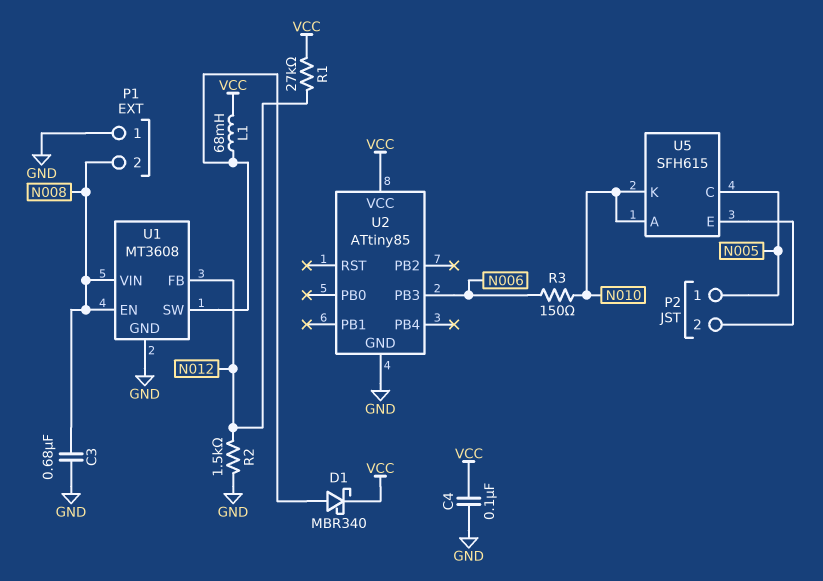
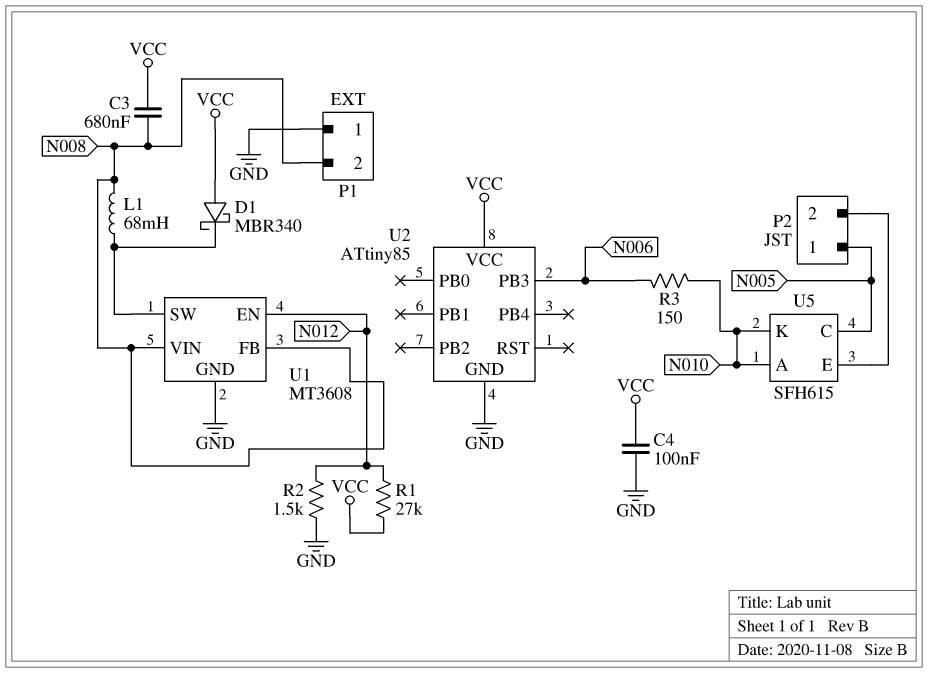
C3: 680nF (GND, N008) -> 680nF (N008, VCC)
D1: schottky MBR340 (A U1/SW, K VCC) -> schottky MBR340 (A VCC, K U1/SW)
L1: 68mH (U1/SW, VCC) -> 68mH (N008, U1/SW)
U1 pin EN: N008 -> N012
U1 pin FB: N012 -> N008

